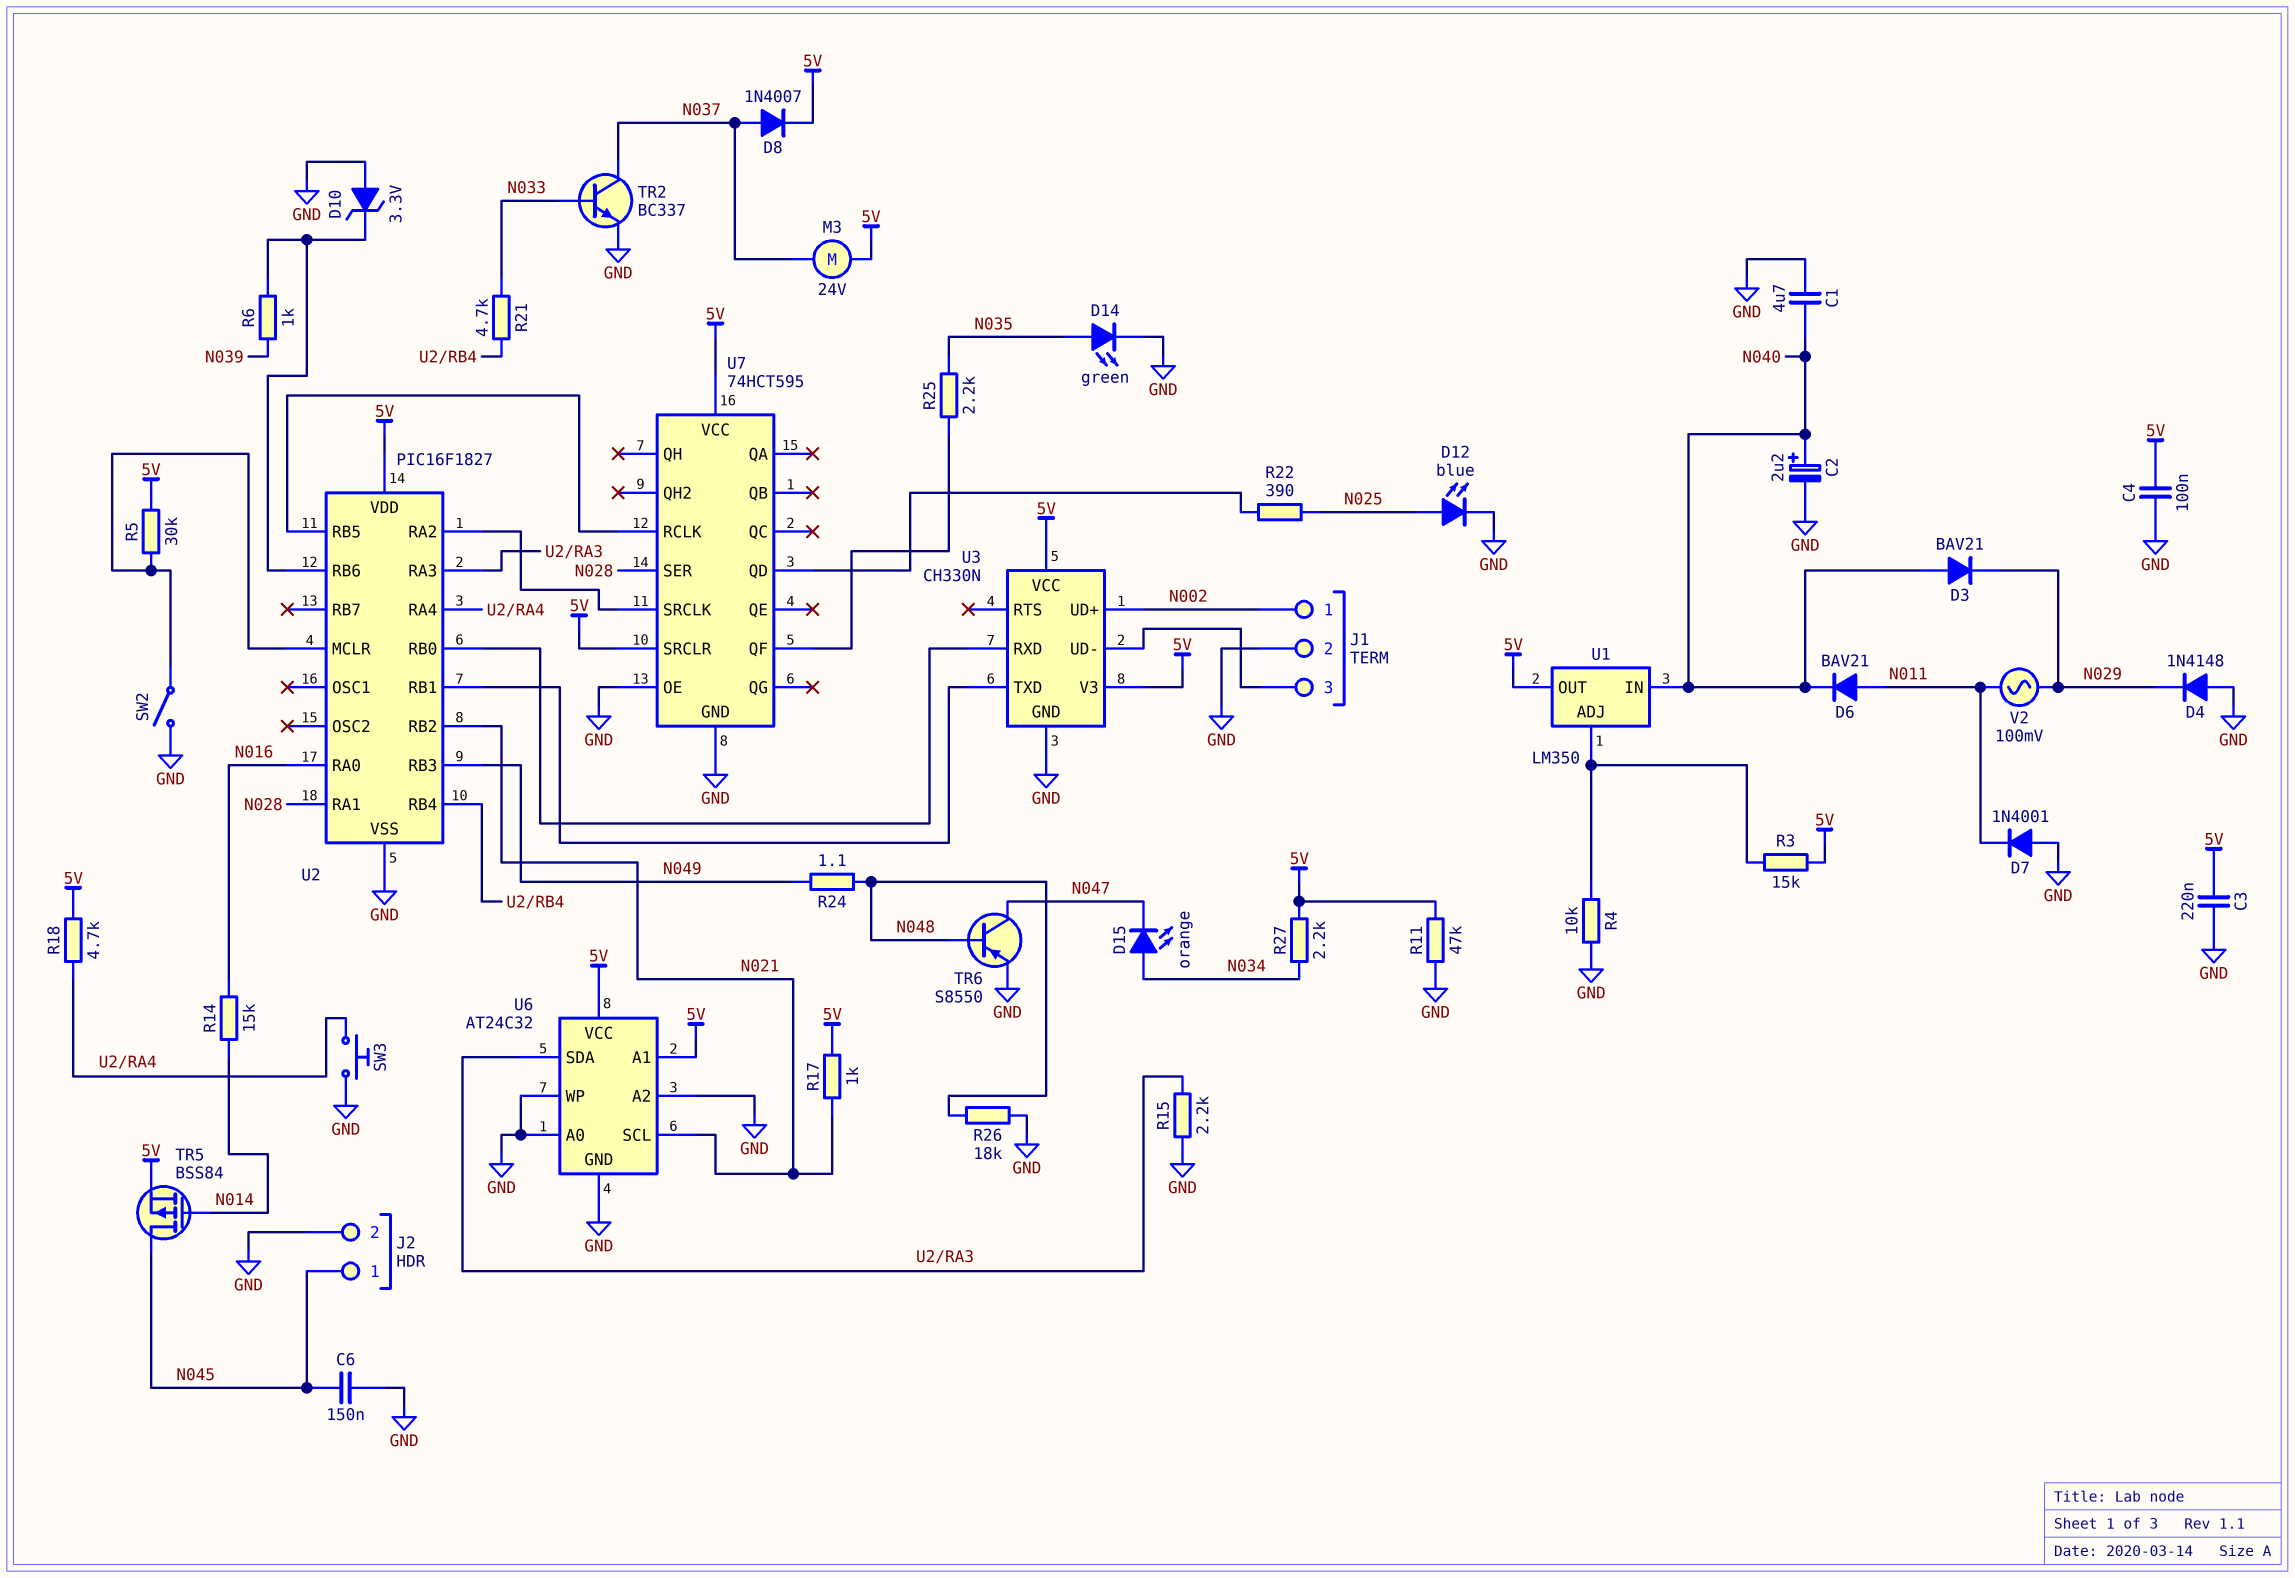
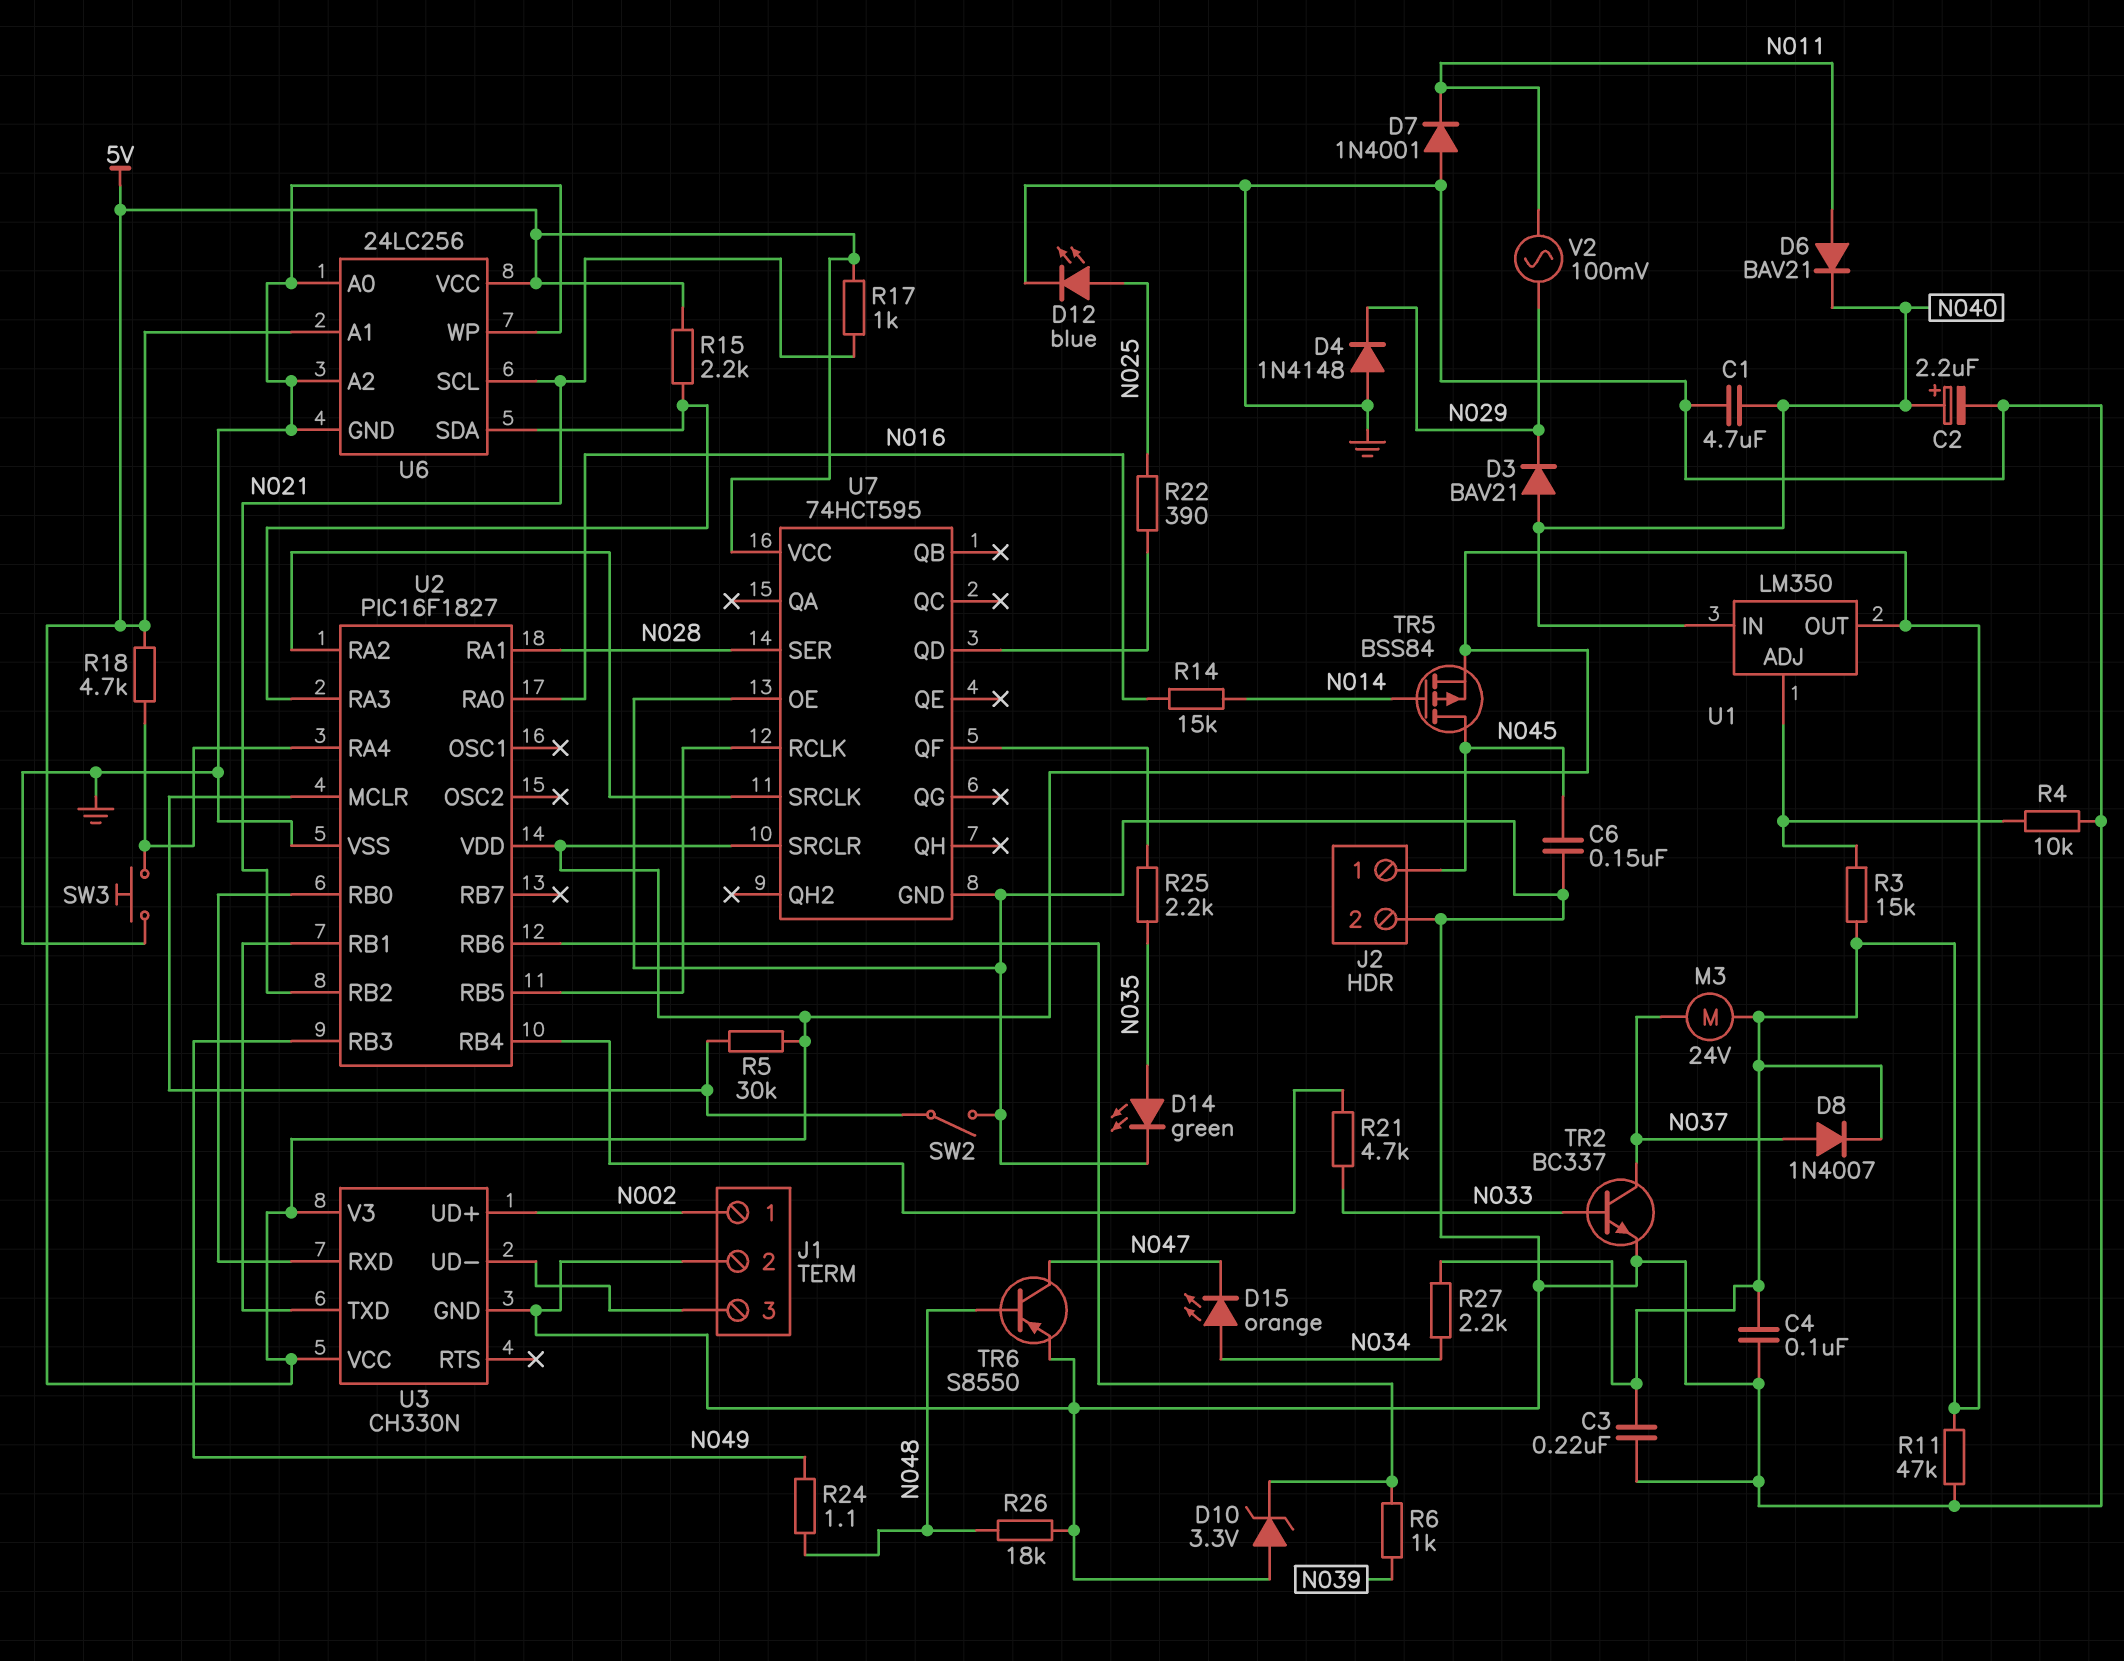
R15: 2.2k (GND, U2/RA3) -> 2.2k (5V, U2/RA3)
U6: AT24C32 -> 24LC256

